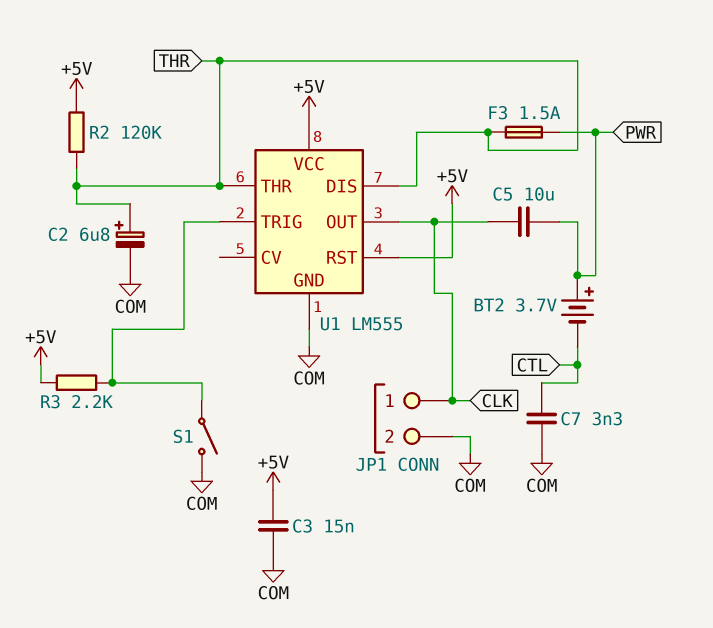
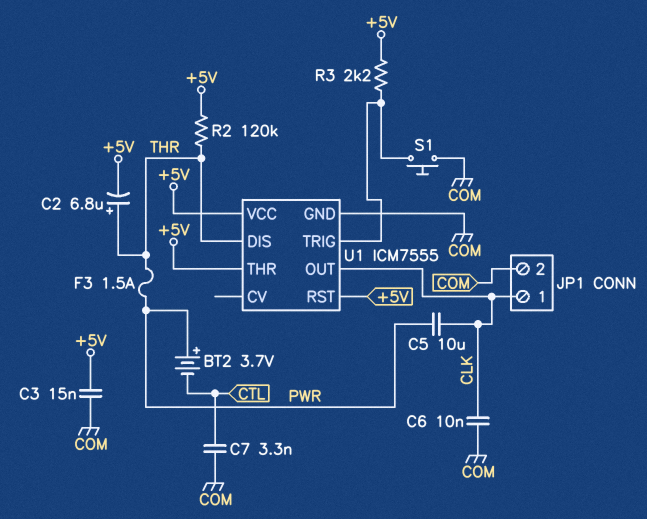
C2: 6.8uF (plus THR, minus COM) -> 6.8uF (plus THR, minus +5V)
C6: none -> 10nF (CLK, COM)
S1: switch (COM, U1/TRIG) -> button (COM, U1/TRIG)
U1: LM555 -> ICM7555
U1 pin THR: THR -> +5V

